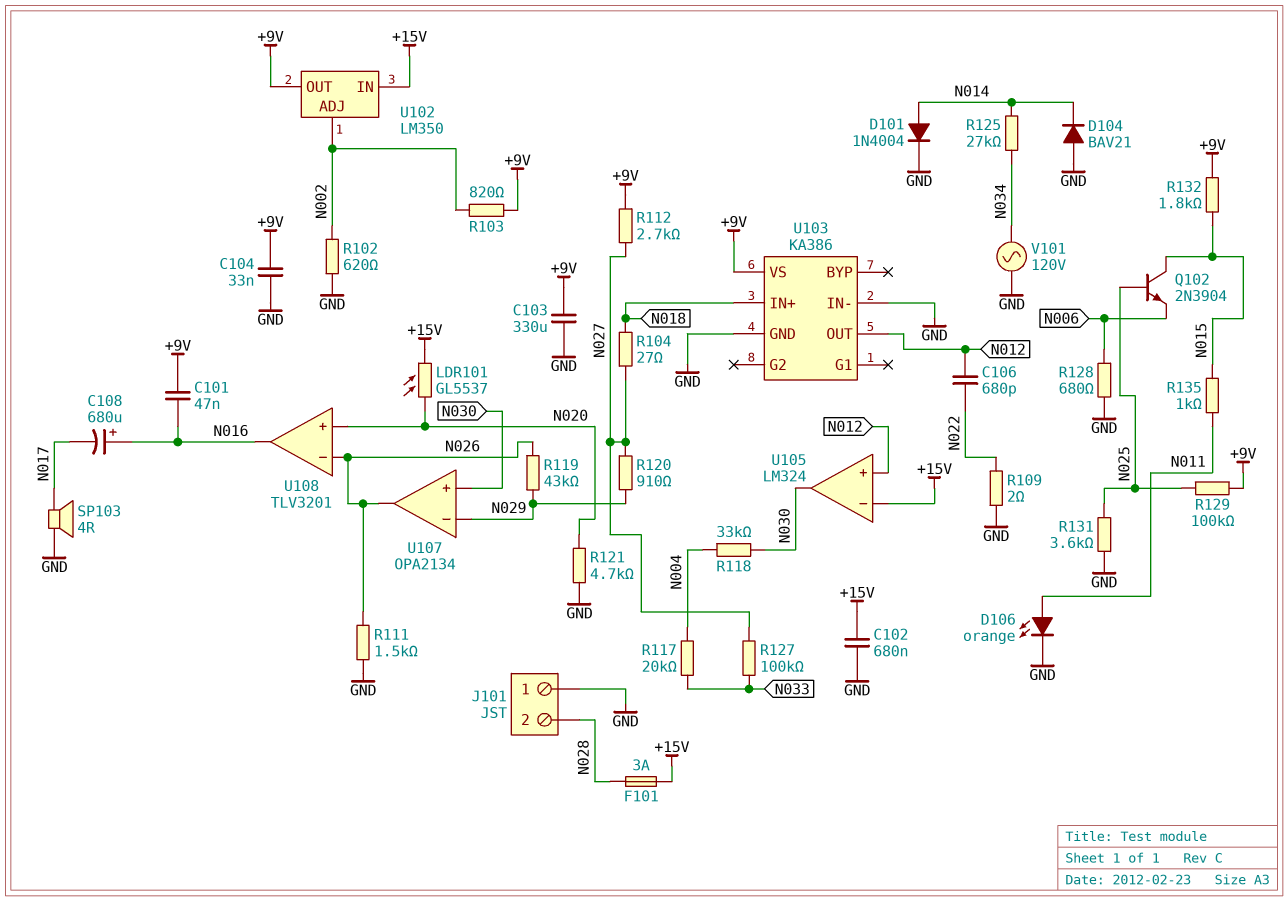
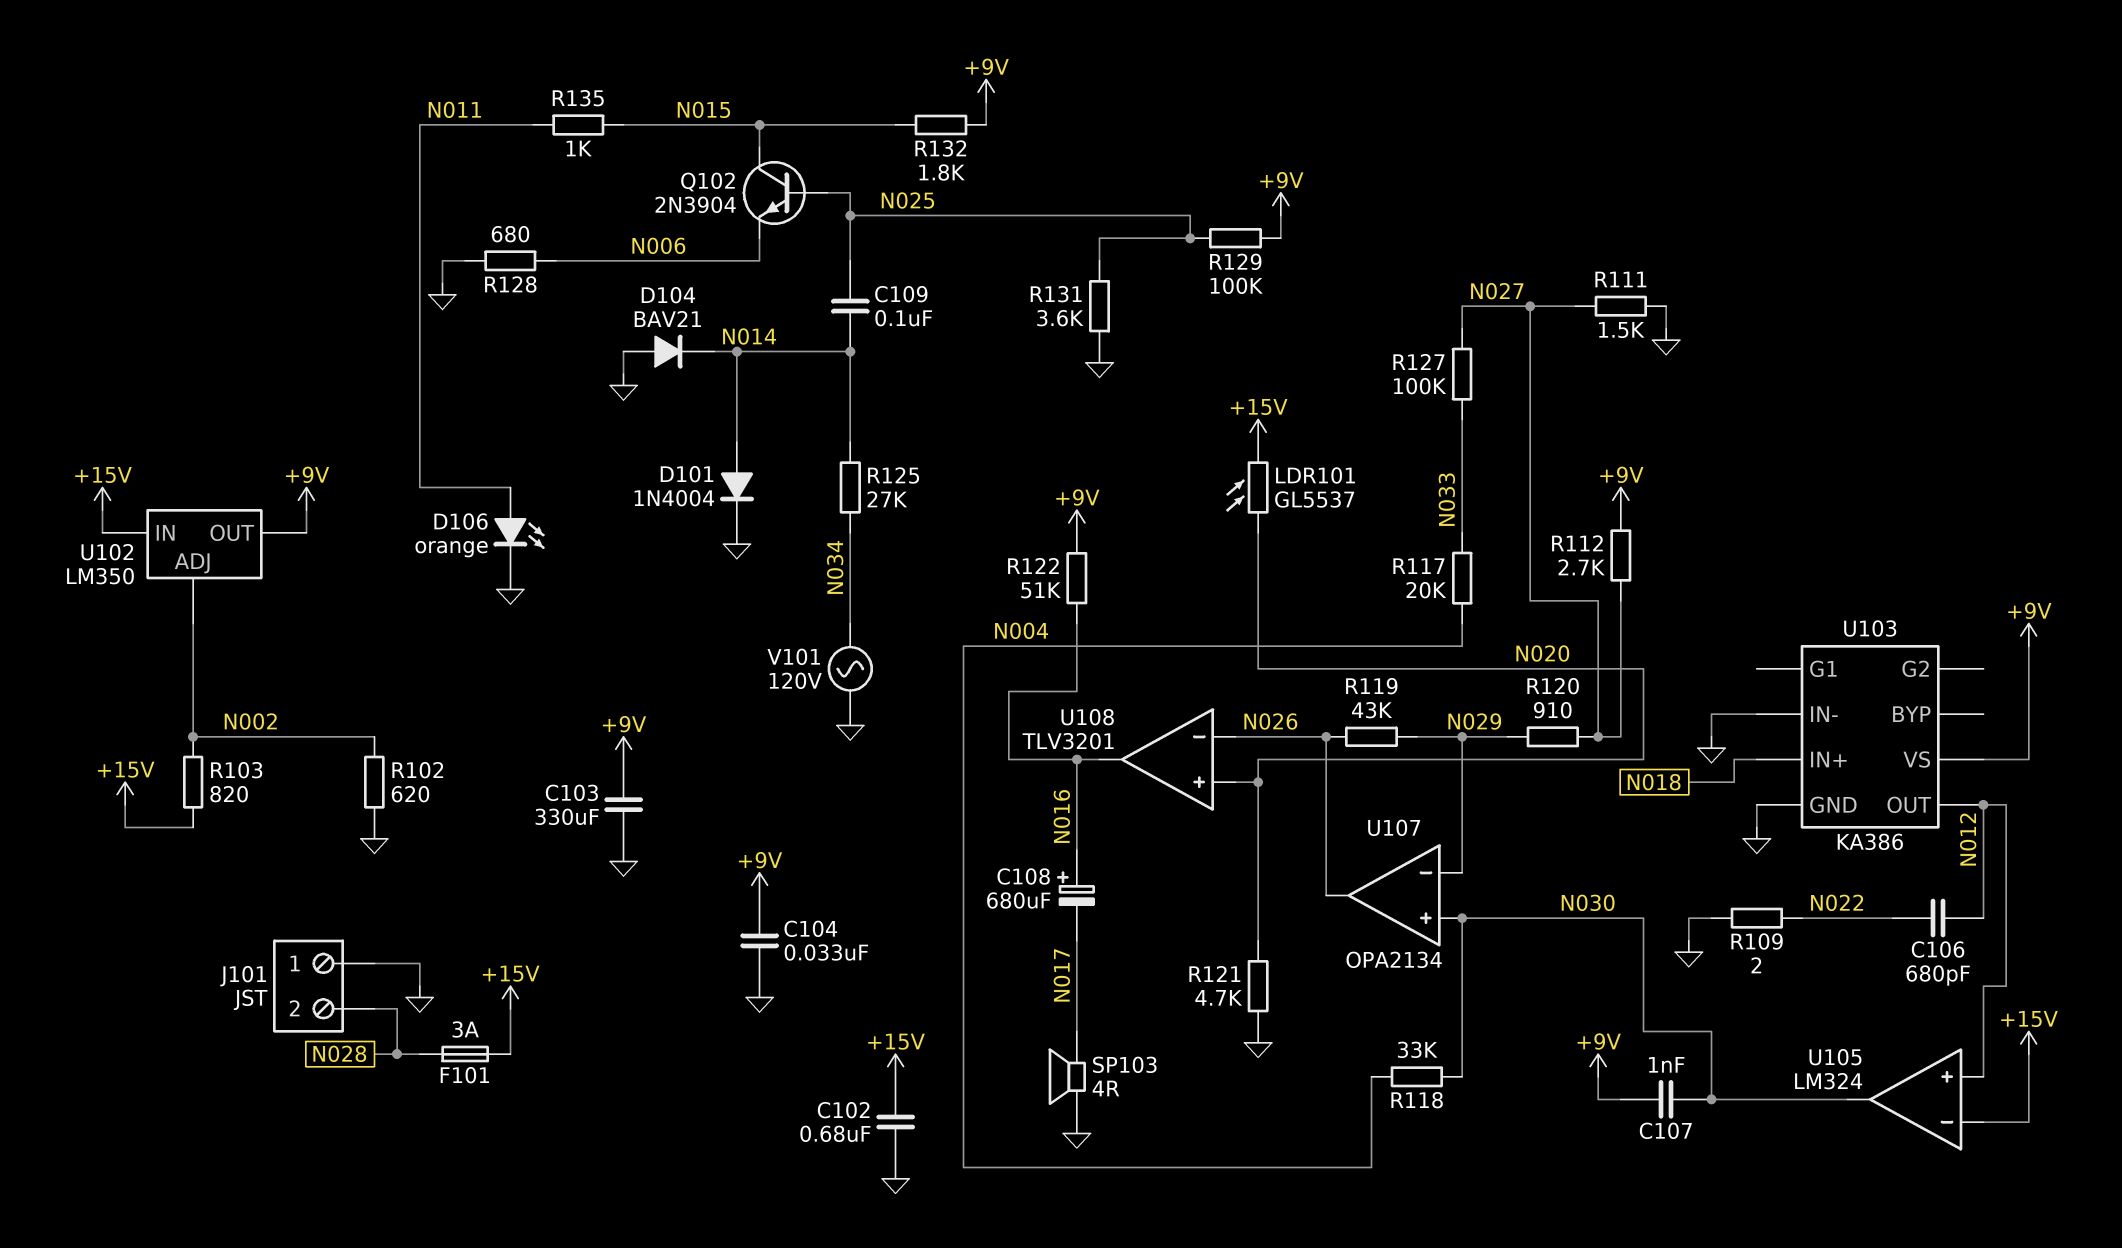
C101: 47nF (+9V, N016) -> none
C107: none -> 1nF (+9V, N030)
C109: none -> 100nF (N014, N025)
R103: 820 (+9V, N002) -> 820 (+15V, N002)
R104: 27 (N018, N027) -> none
R111: 1.5k (GND, N026) -> 1.5k (GND, N027)
R122: none -> 51k (+9V, N016)

